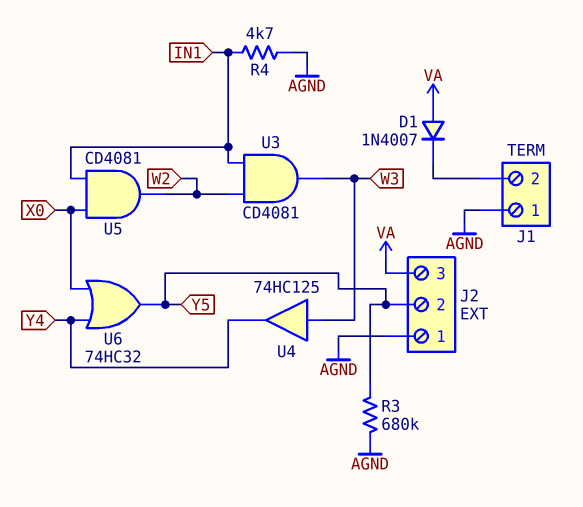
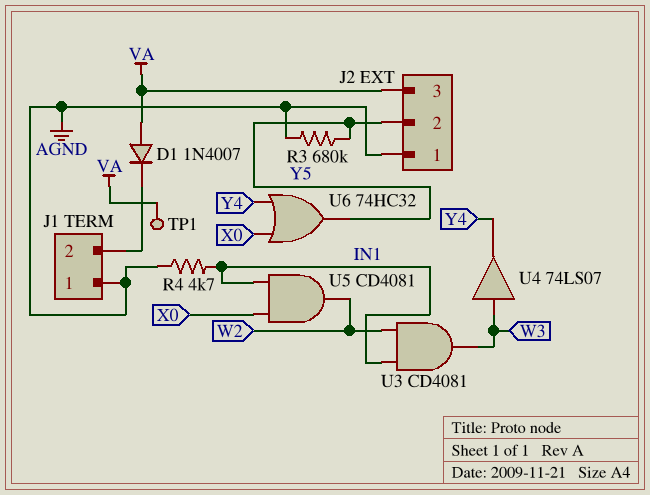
TP1: none -> test point (VA)
U4: buffer 74HC125 (in W3, out Y4) -> buffer 74LS07 (in W3, out Y4)

